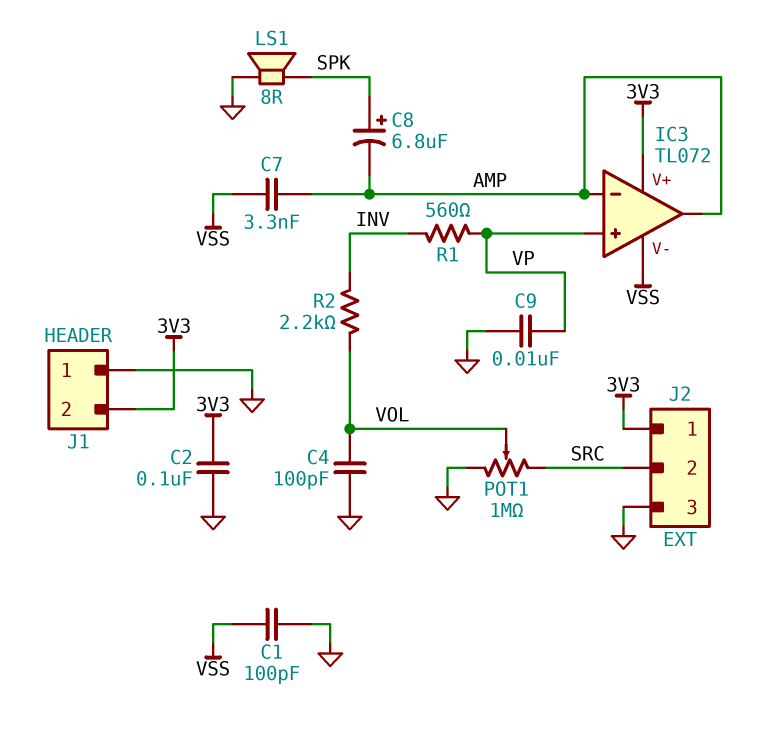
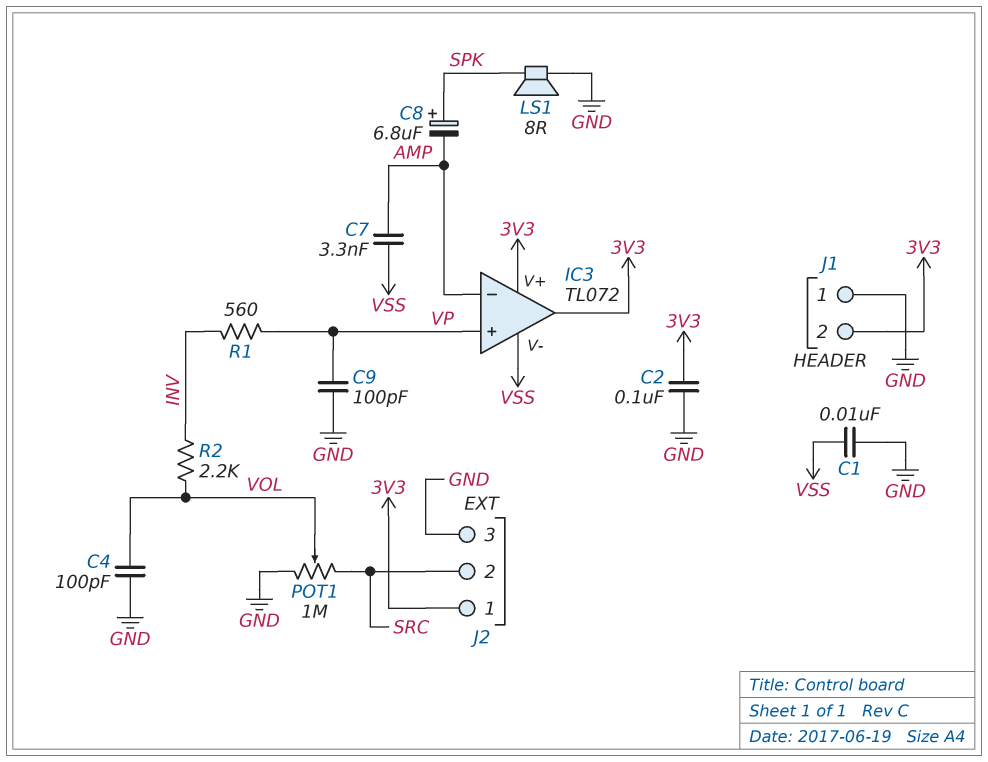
C1: 100pF (GND, VSS) -> 10nF (GND, VSS)
C9: 10nF (GND, VP) -> 100pF (GND, VP)
IC3 pin out: AMP -> 3V3

